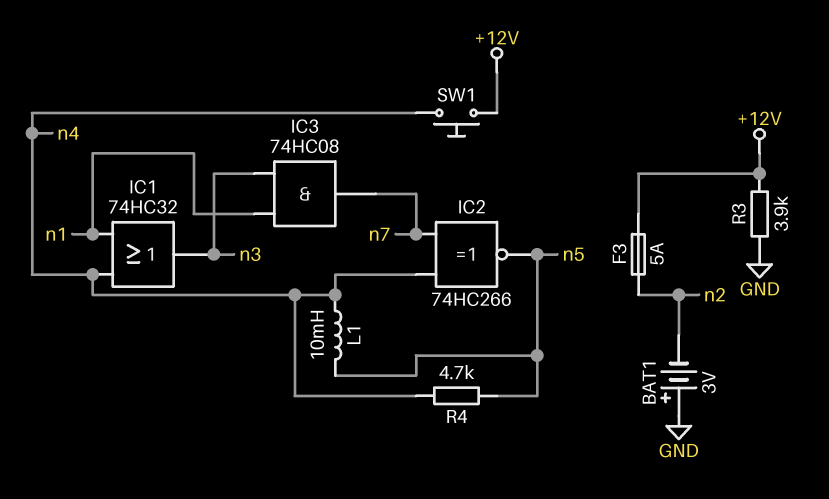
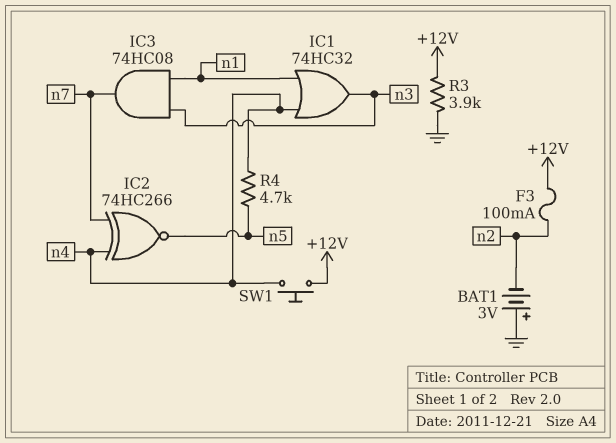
F3: 5A (+12V, n2) -> 100mA (+12V, n2)
L1: 10mH (n4, n5) -> none

